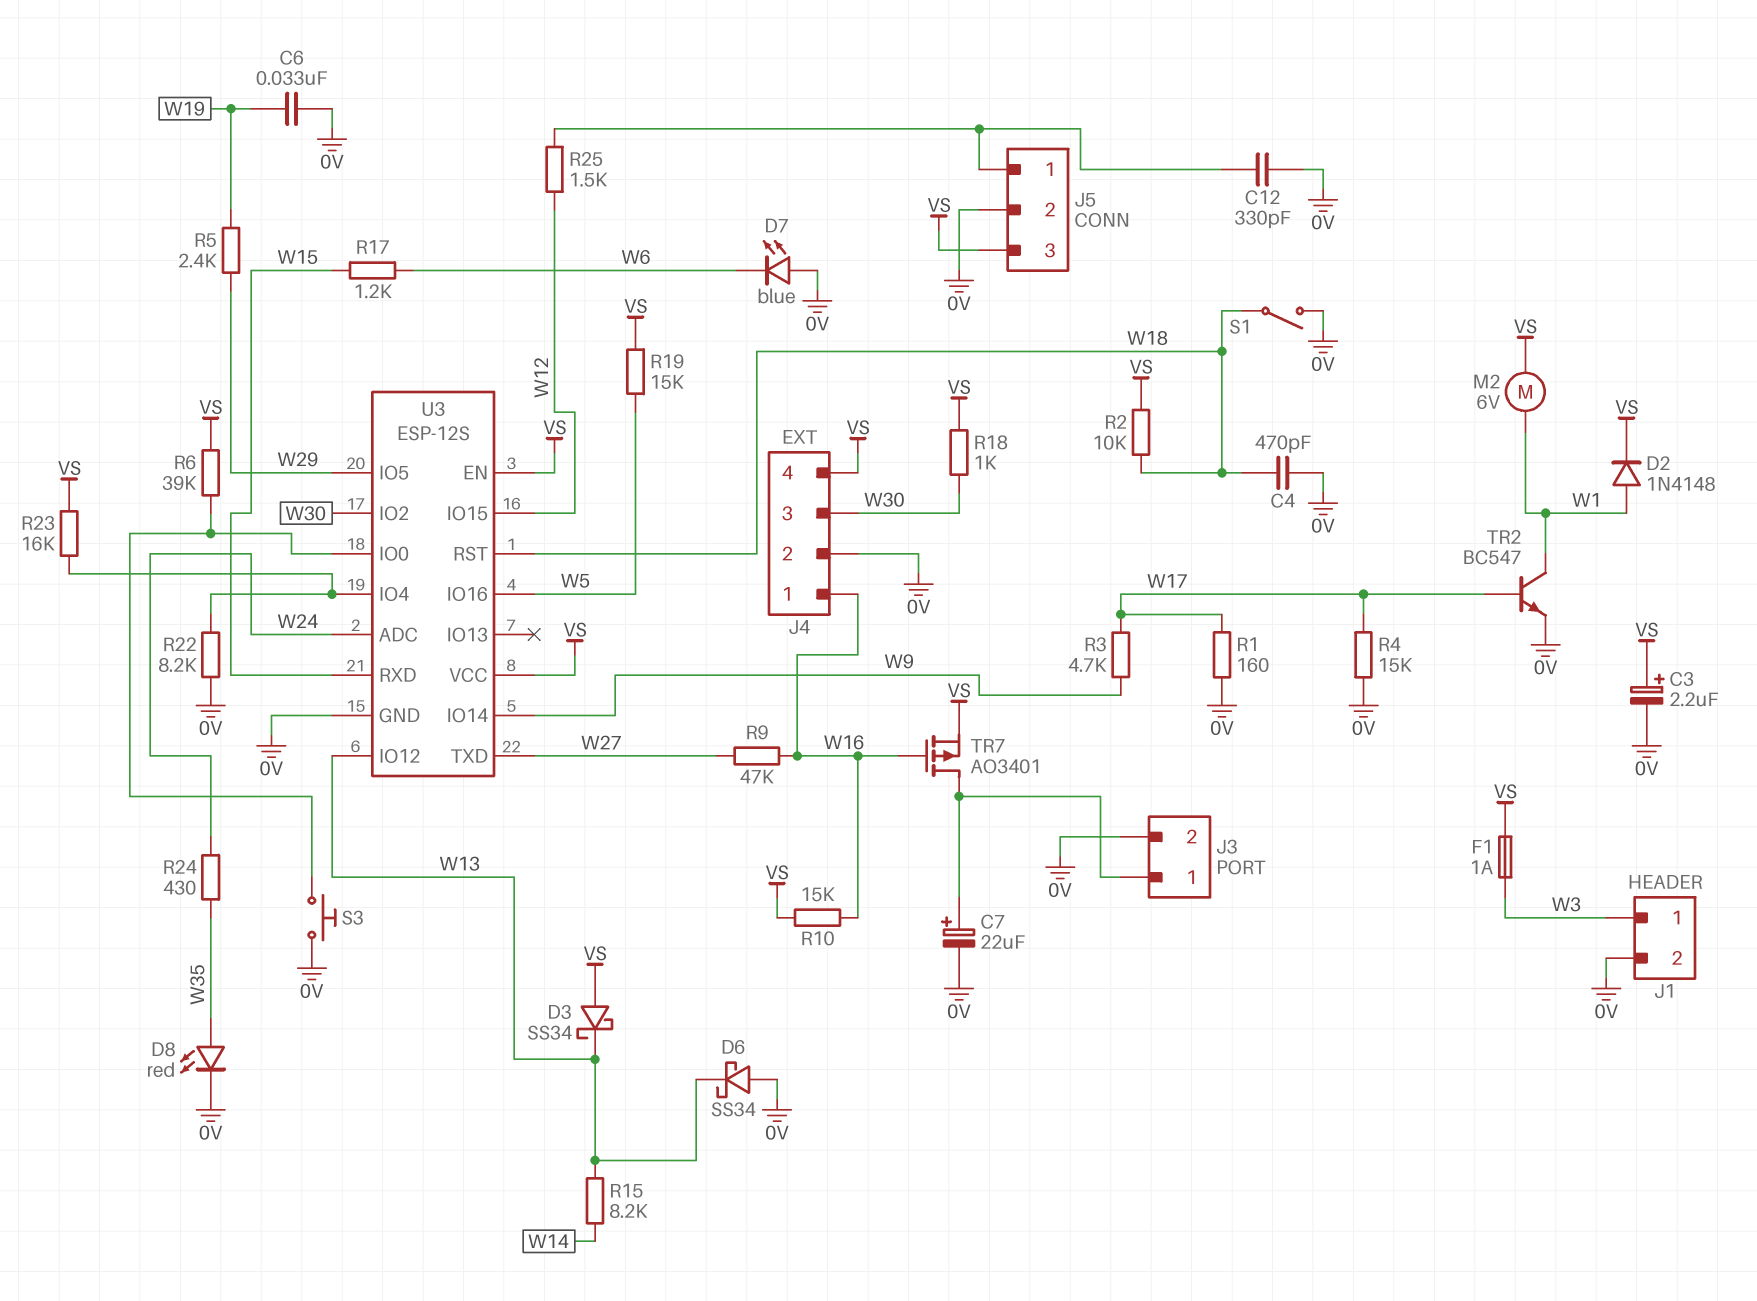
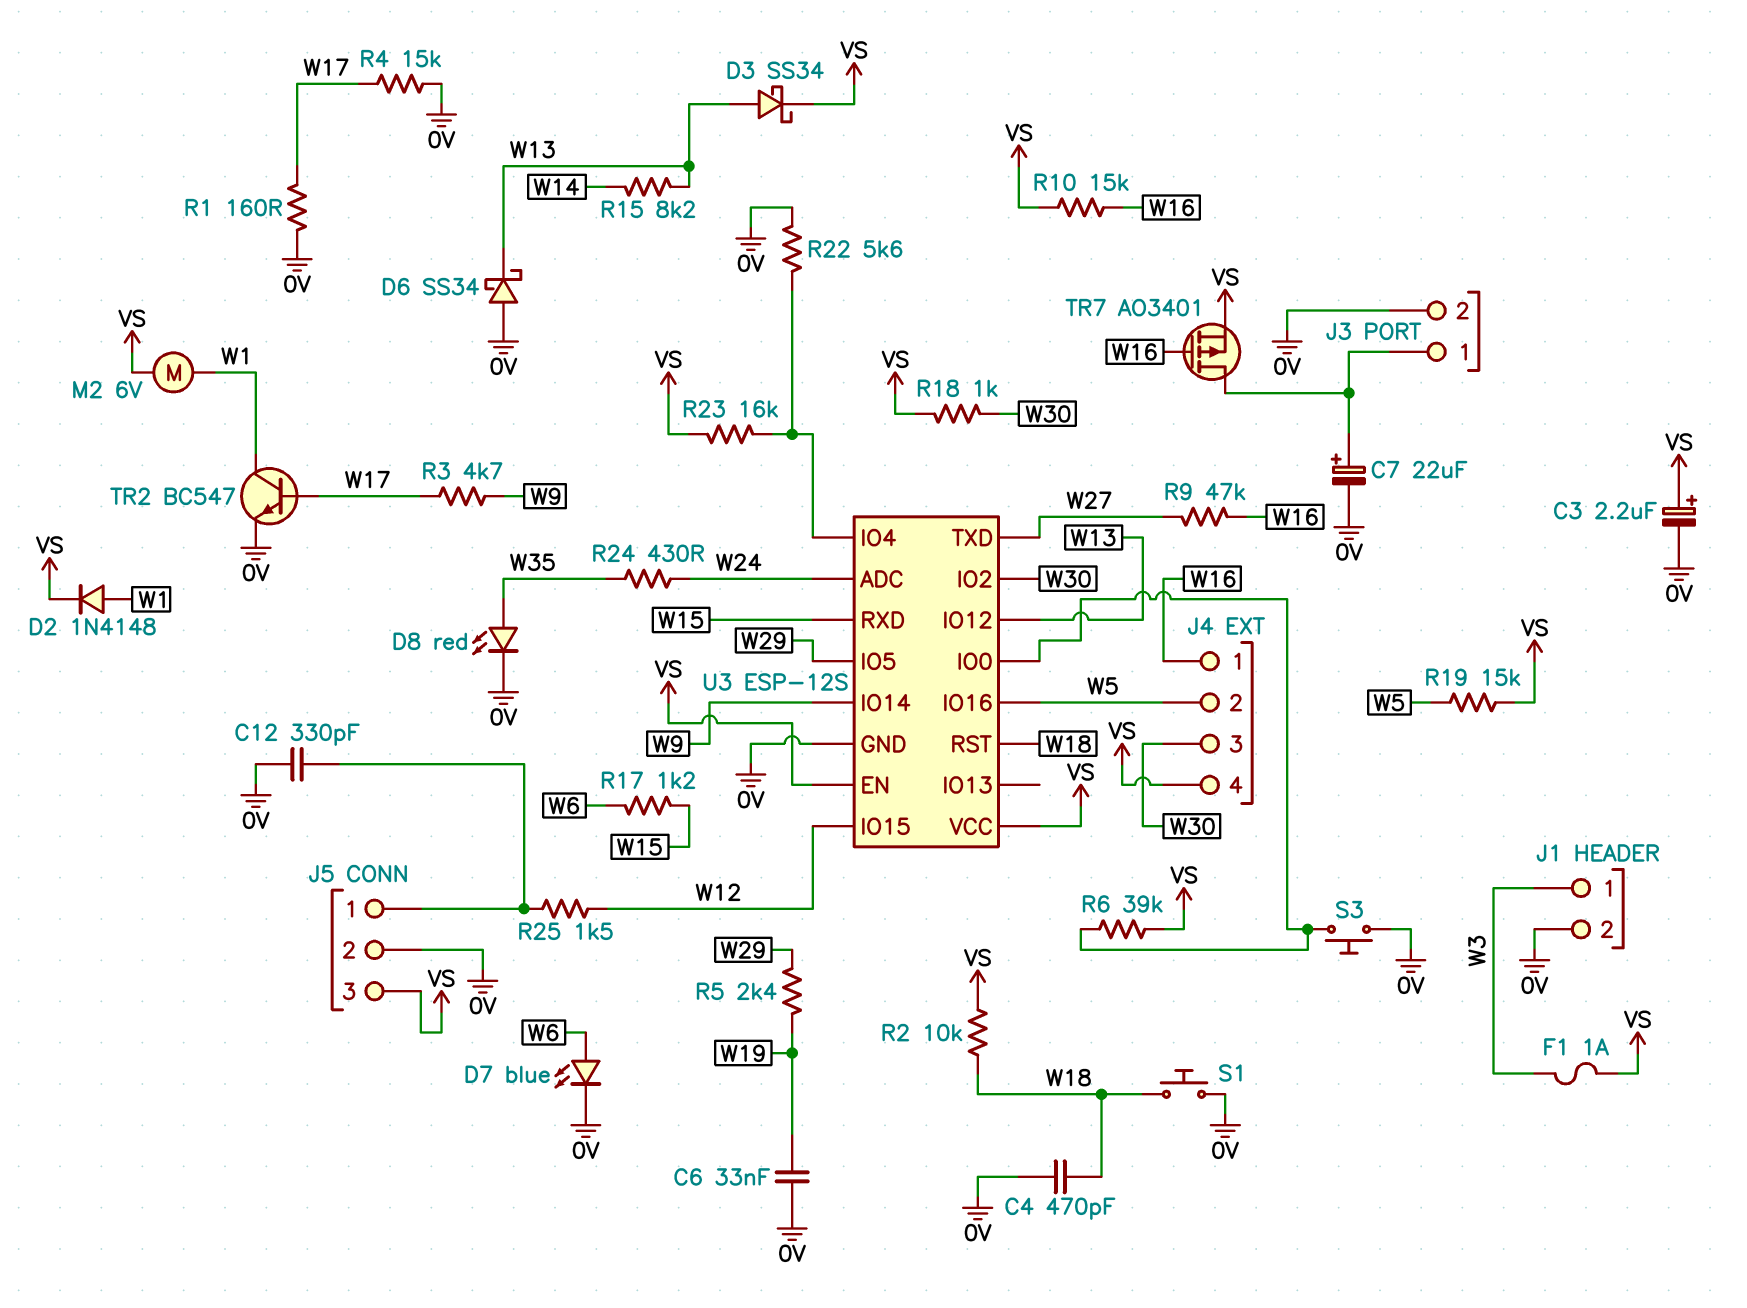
D3: schottky SS34 (A VS, K W13) -> schottky SS34 (A W13, K VS)
D7: LED blue (A 0V, K W6) -> LED blue (A W6, K 0V)
J4 pin 2: 0V -> W5
R22: 8.2k (0V, U3/IO4) -> 5.6k (0V, U3/IO4)
S1: switch (0V, W18) -> button (0V, W18)

